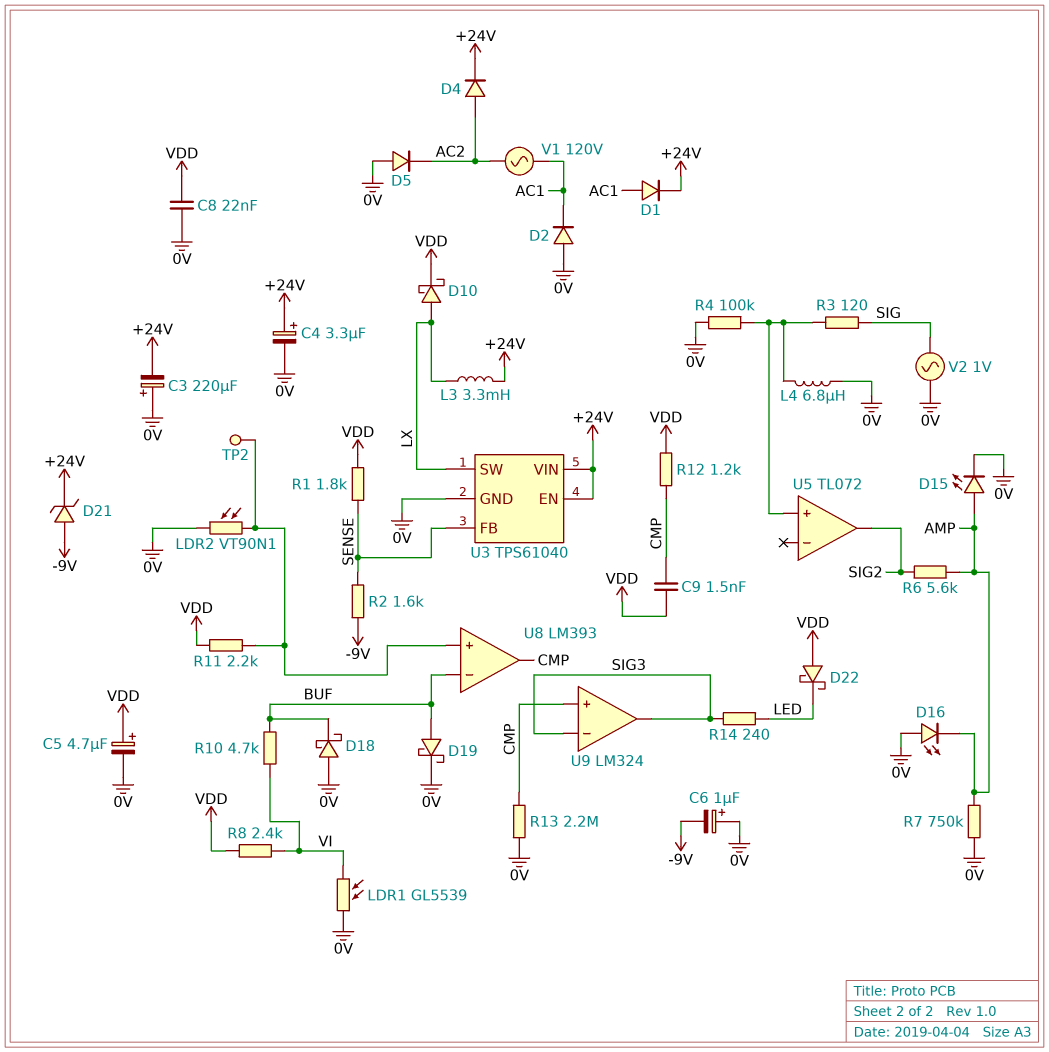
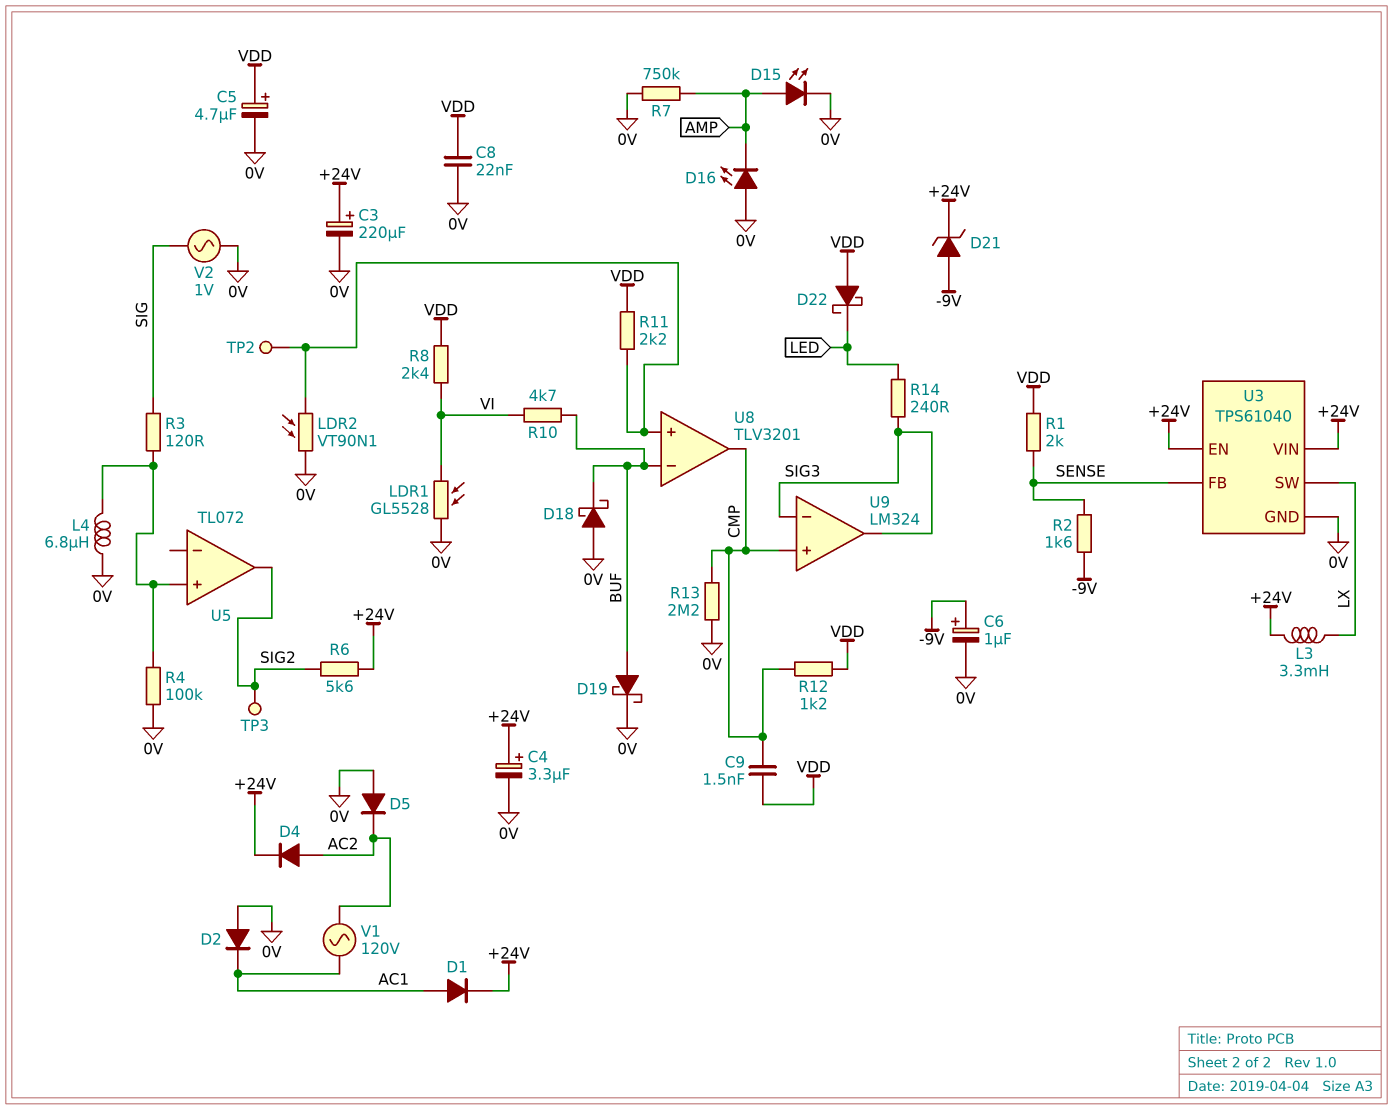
C3: 220uF (plus 0V, minus +24V) -> 220uF (plus +24V, minus 0V)
C6: 1uF (plus 0V, minus -9V) -> 1uF (plus -9V, minus 0V)
D10: schottky (A LX, K VDD) -> none
LDR1: GL5539 (0V, VI) -> GL5528 (0V, VI)
R1: 1.8k (SENSE, VDD) -> 2k (SENSE, VDD)
R6: 5.6k (AMP, SIG2) -> 5.6k (+24V, SIG2)
TP3: none -> test point (SIG2)
U8: LM393 -> TLV3201

